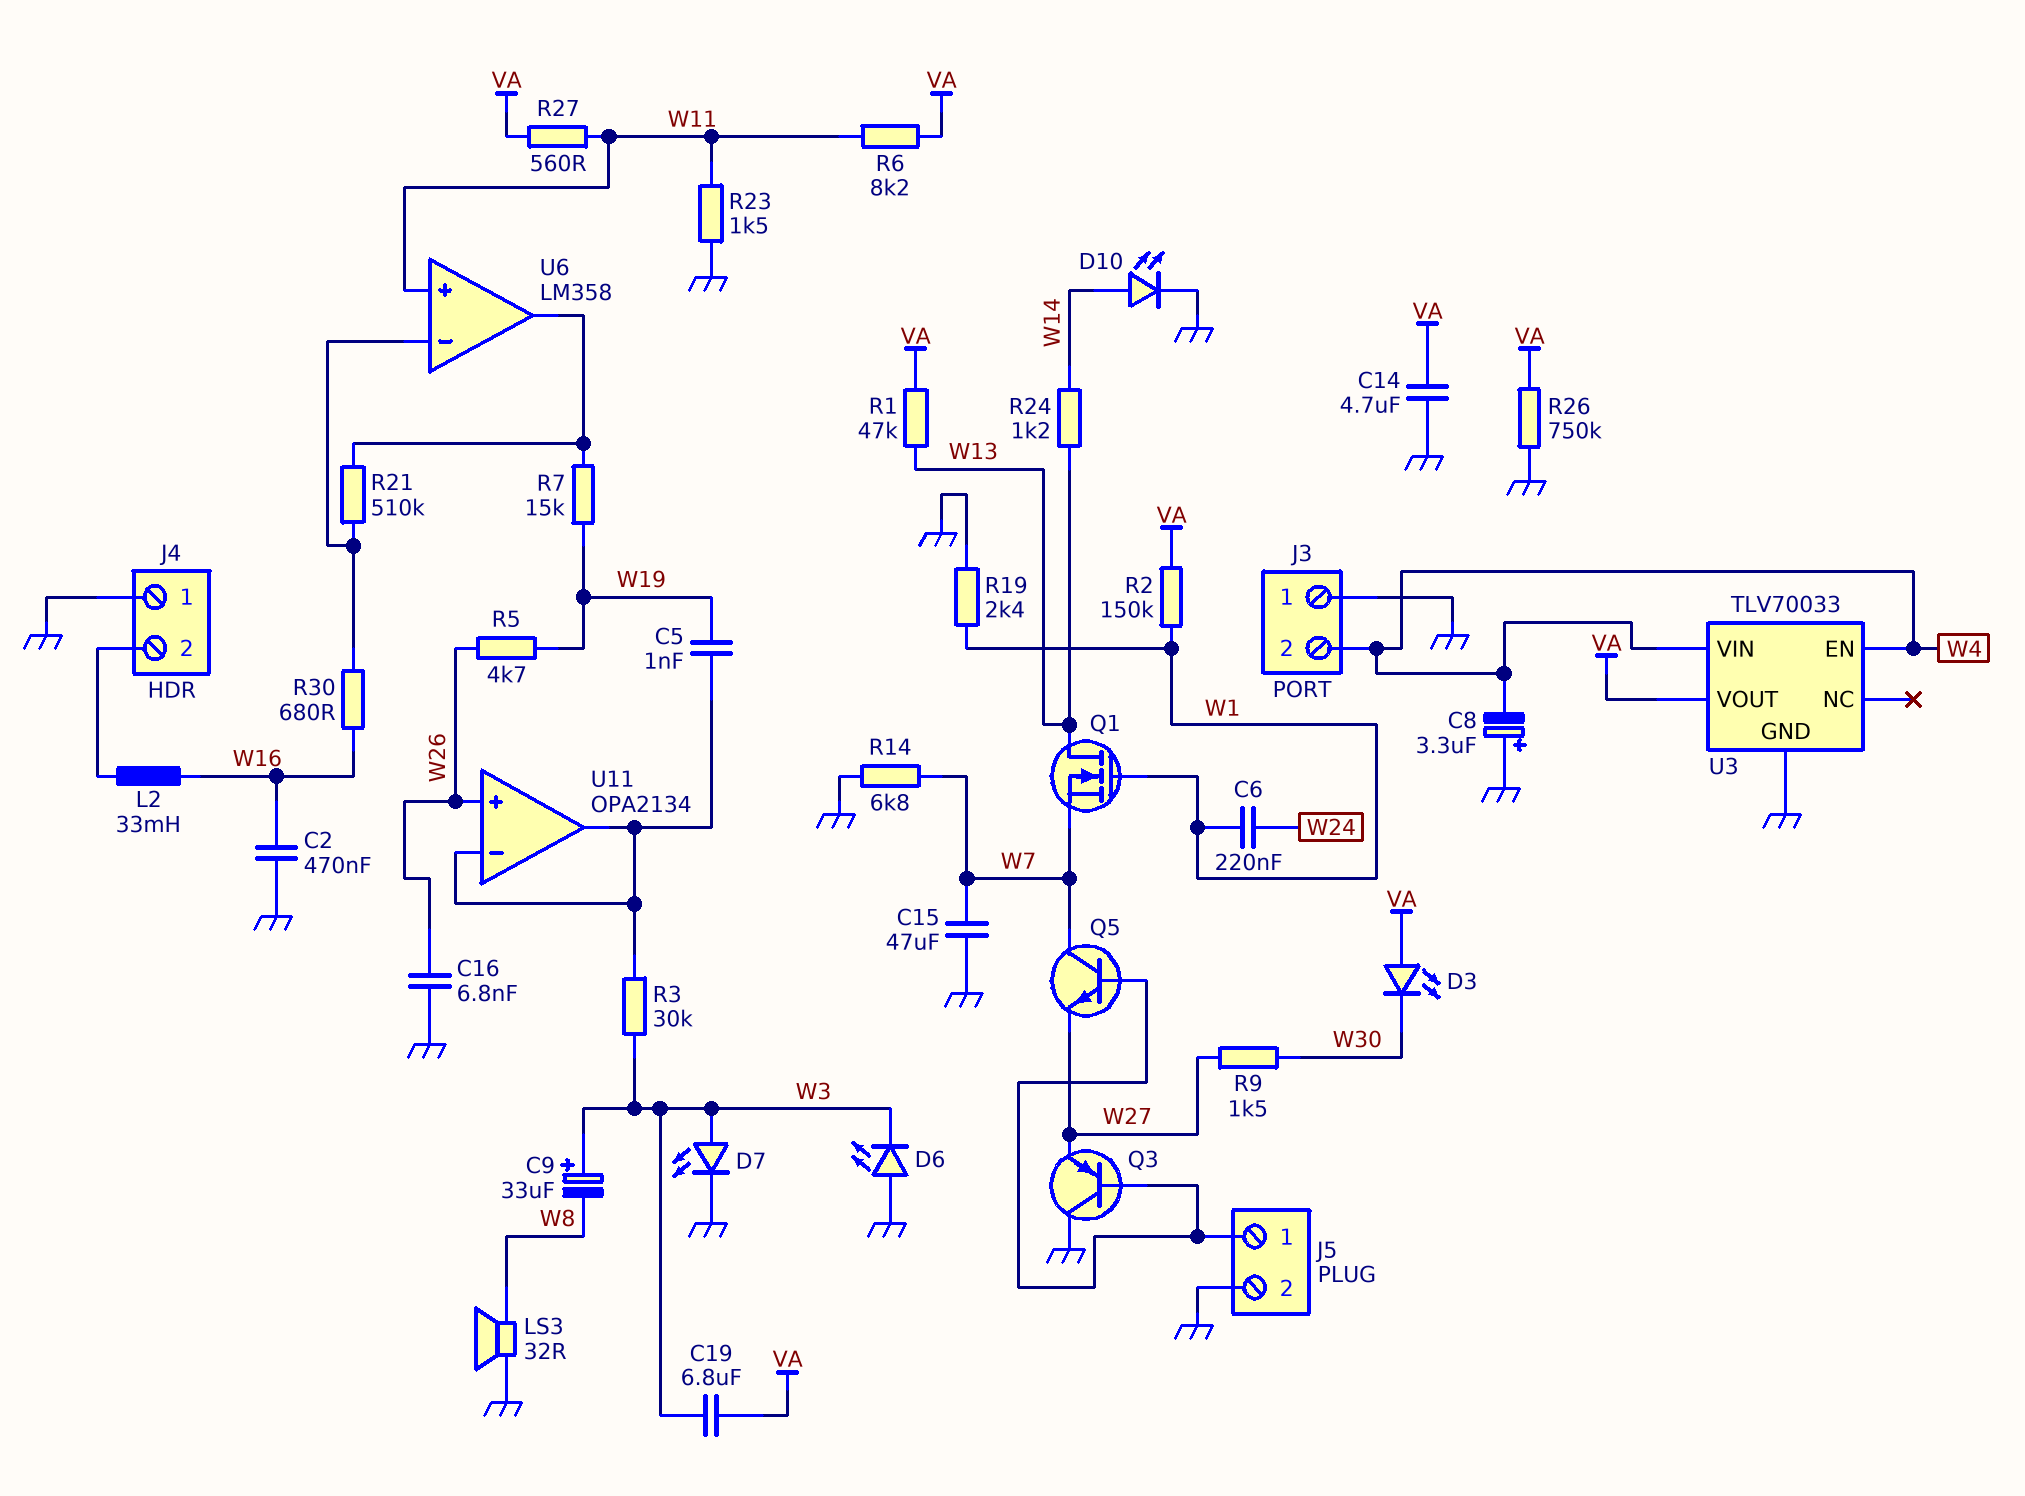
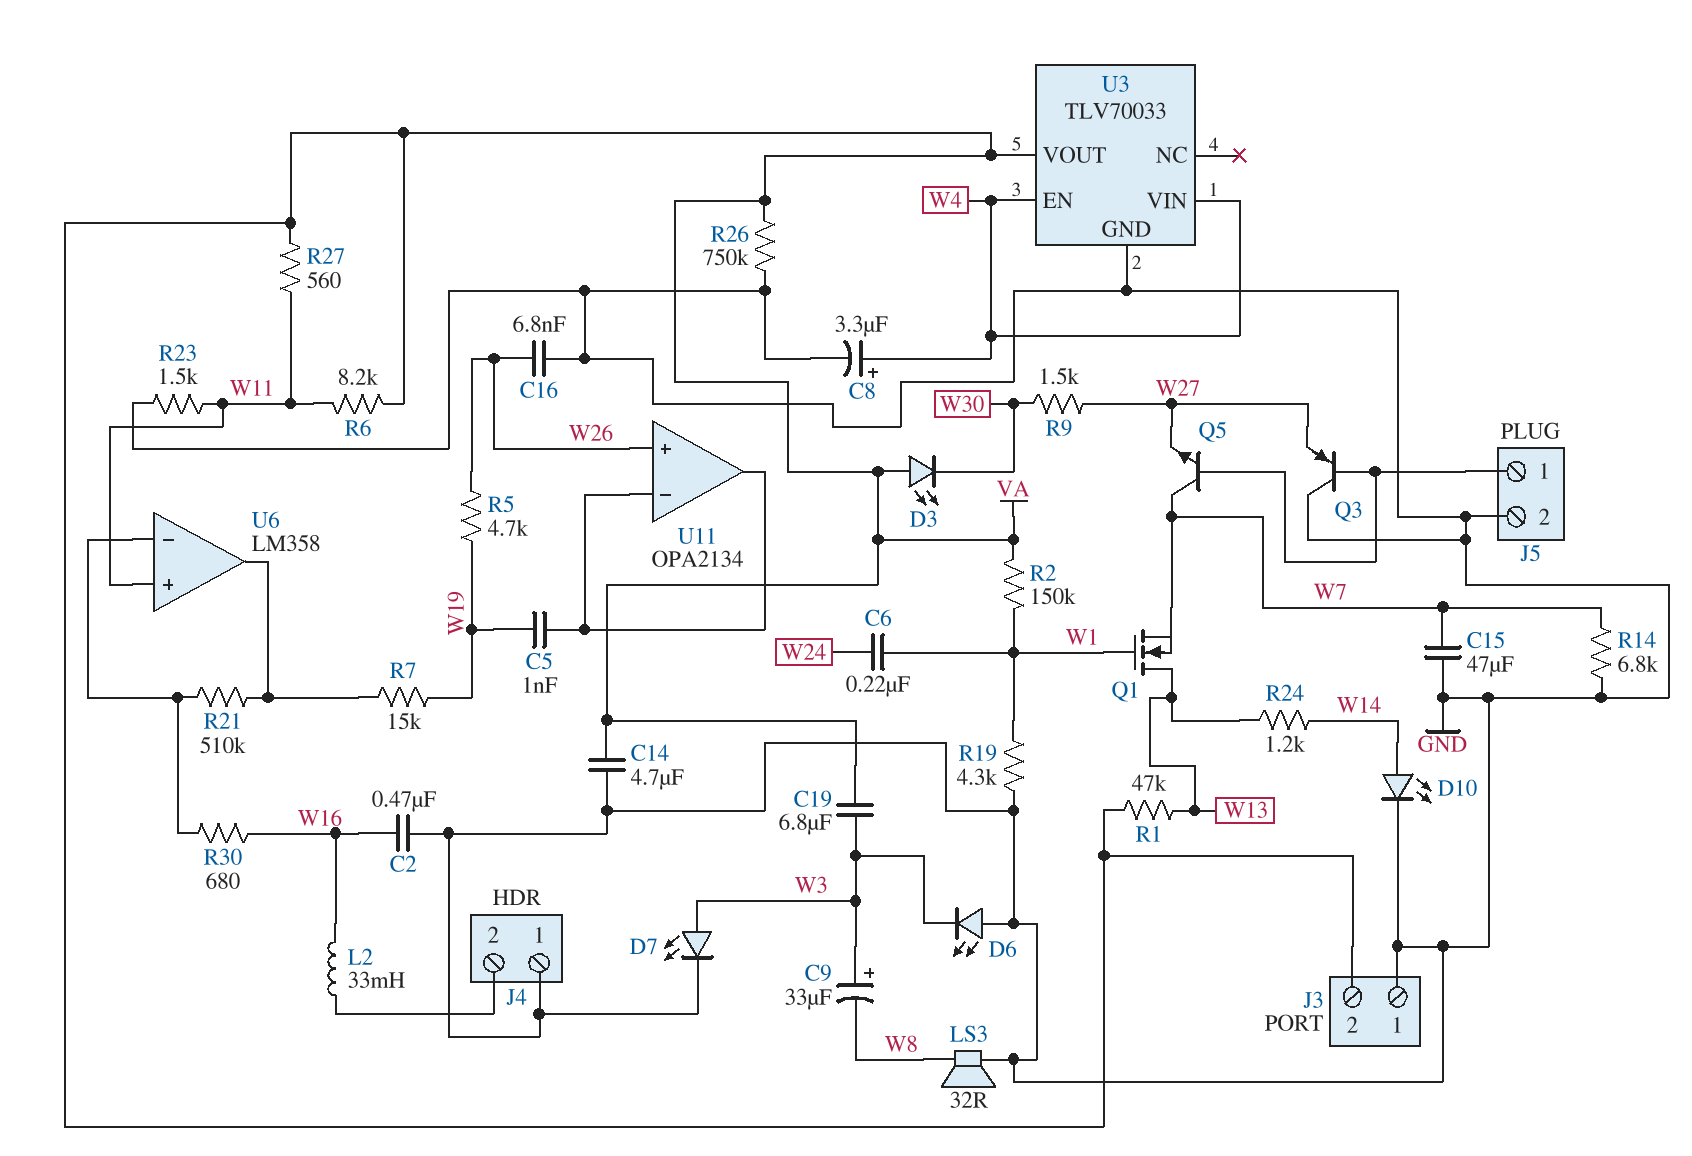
C8: 3.3uF (plus GND, minus W4) -> 3.3uF (plus W4, minus GND)
J3 pin 2: W4 -> VA
R3: 30k (U11/in-, W3) -> none
R19: 2.4k (GND, W1) -> 4.3k (GND, W1)

